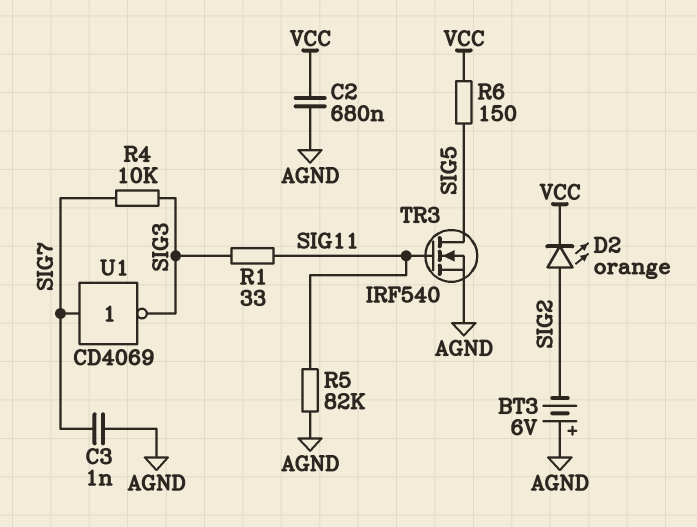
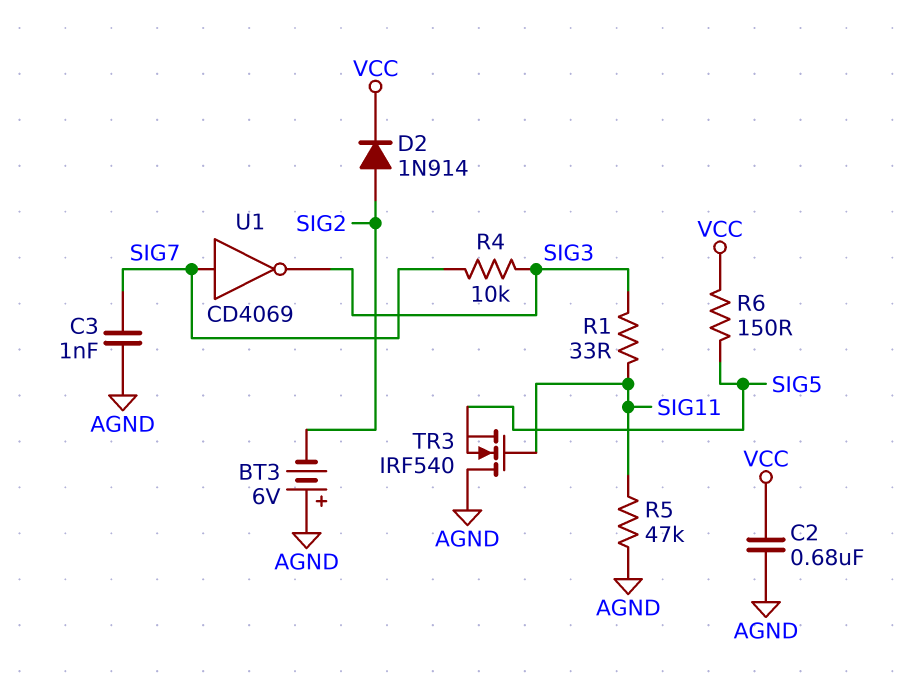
D2: LED orange (A SIG2, K VCC) -> diode 1N914 (A SIG2, K VCC)
R5: 82k (AGND, SIG11) -> 47k (AGND, SIG11)
TR3: NMOS IRF540 (G SIG11, D SIG5, S AGND) -> NMOS IRF540 (G SIG11, D AGND, S SIG5)

